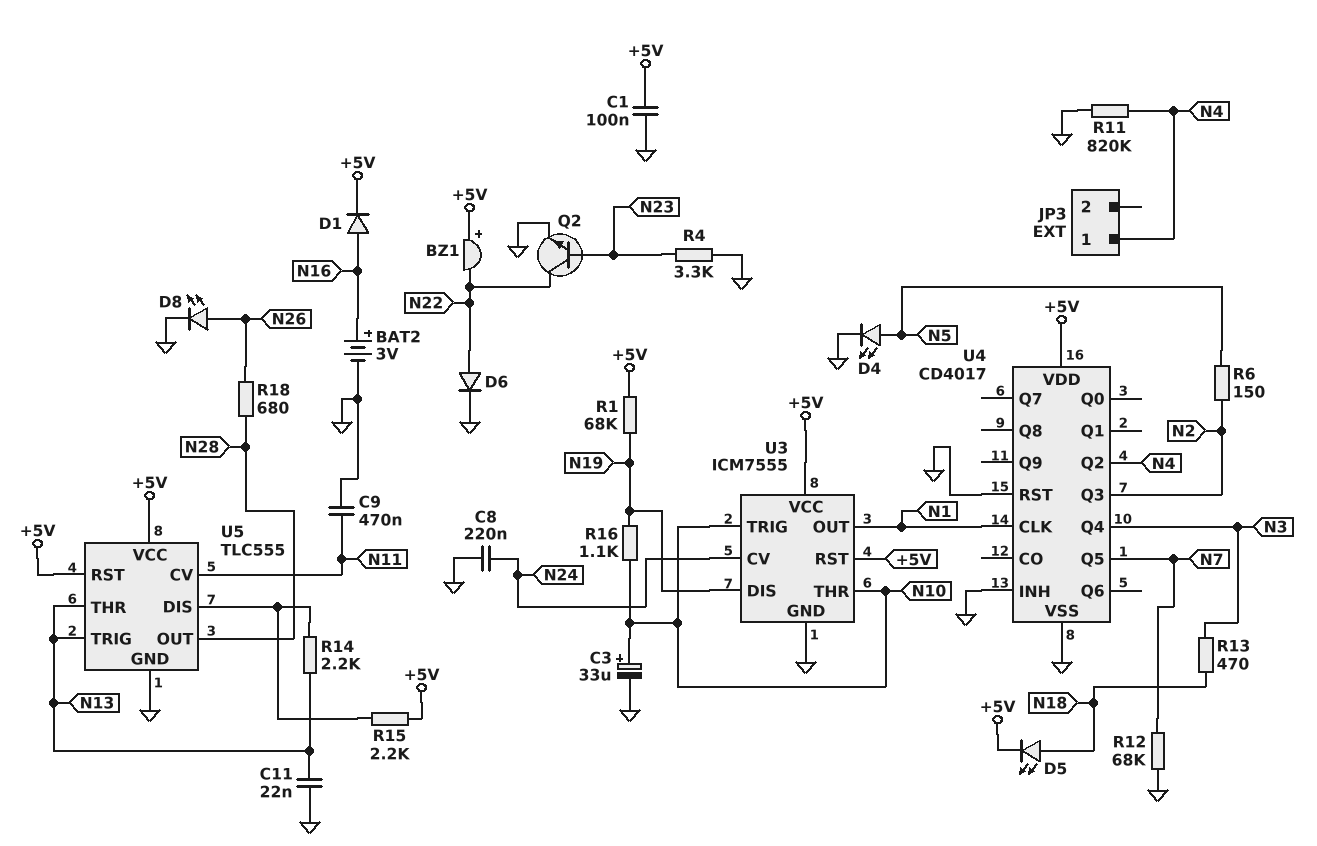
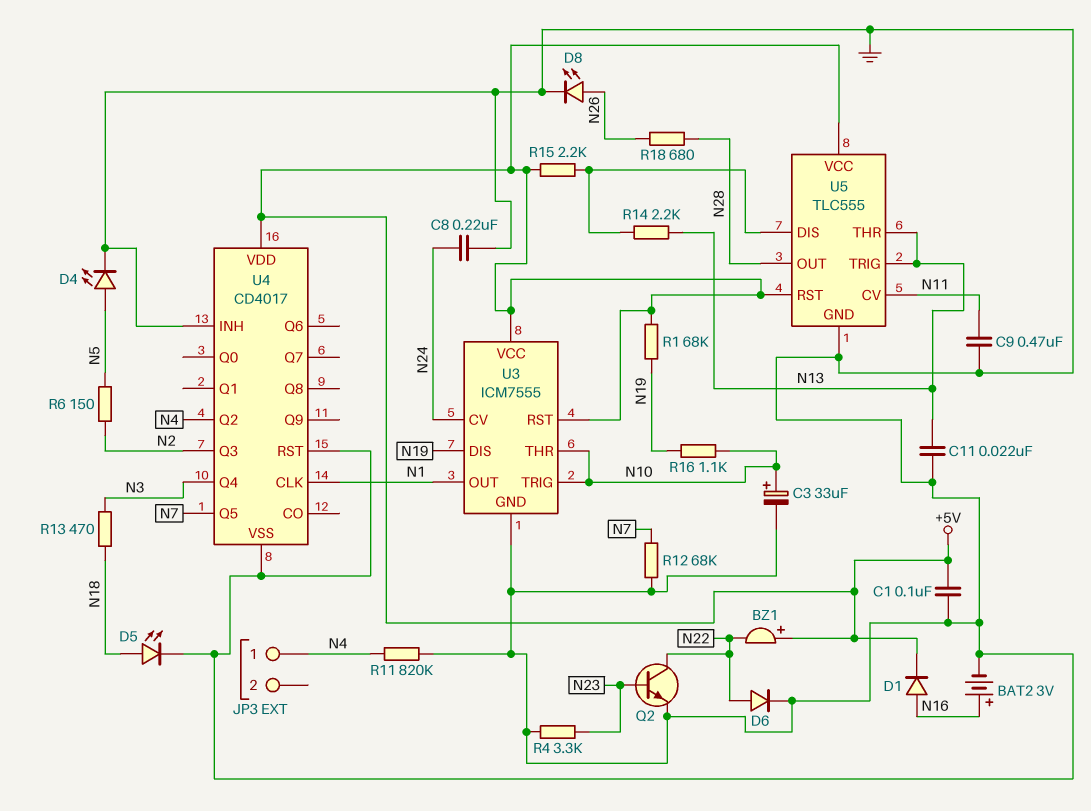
D5: LED (A N18, K +5V) -> LED (A N18, K GND)

